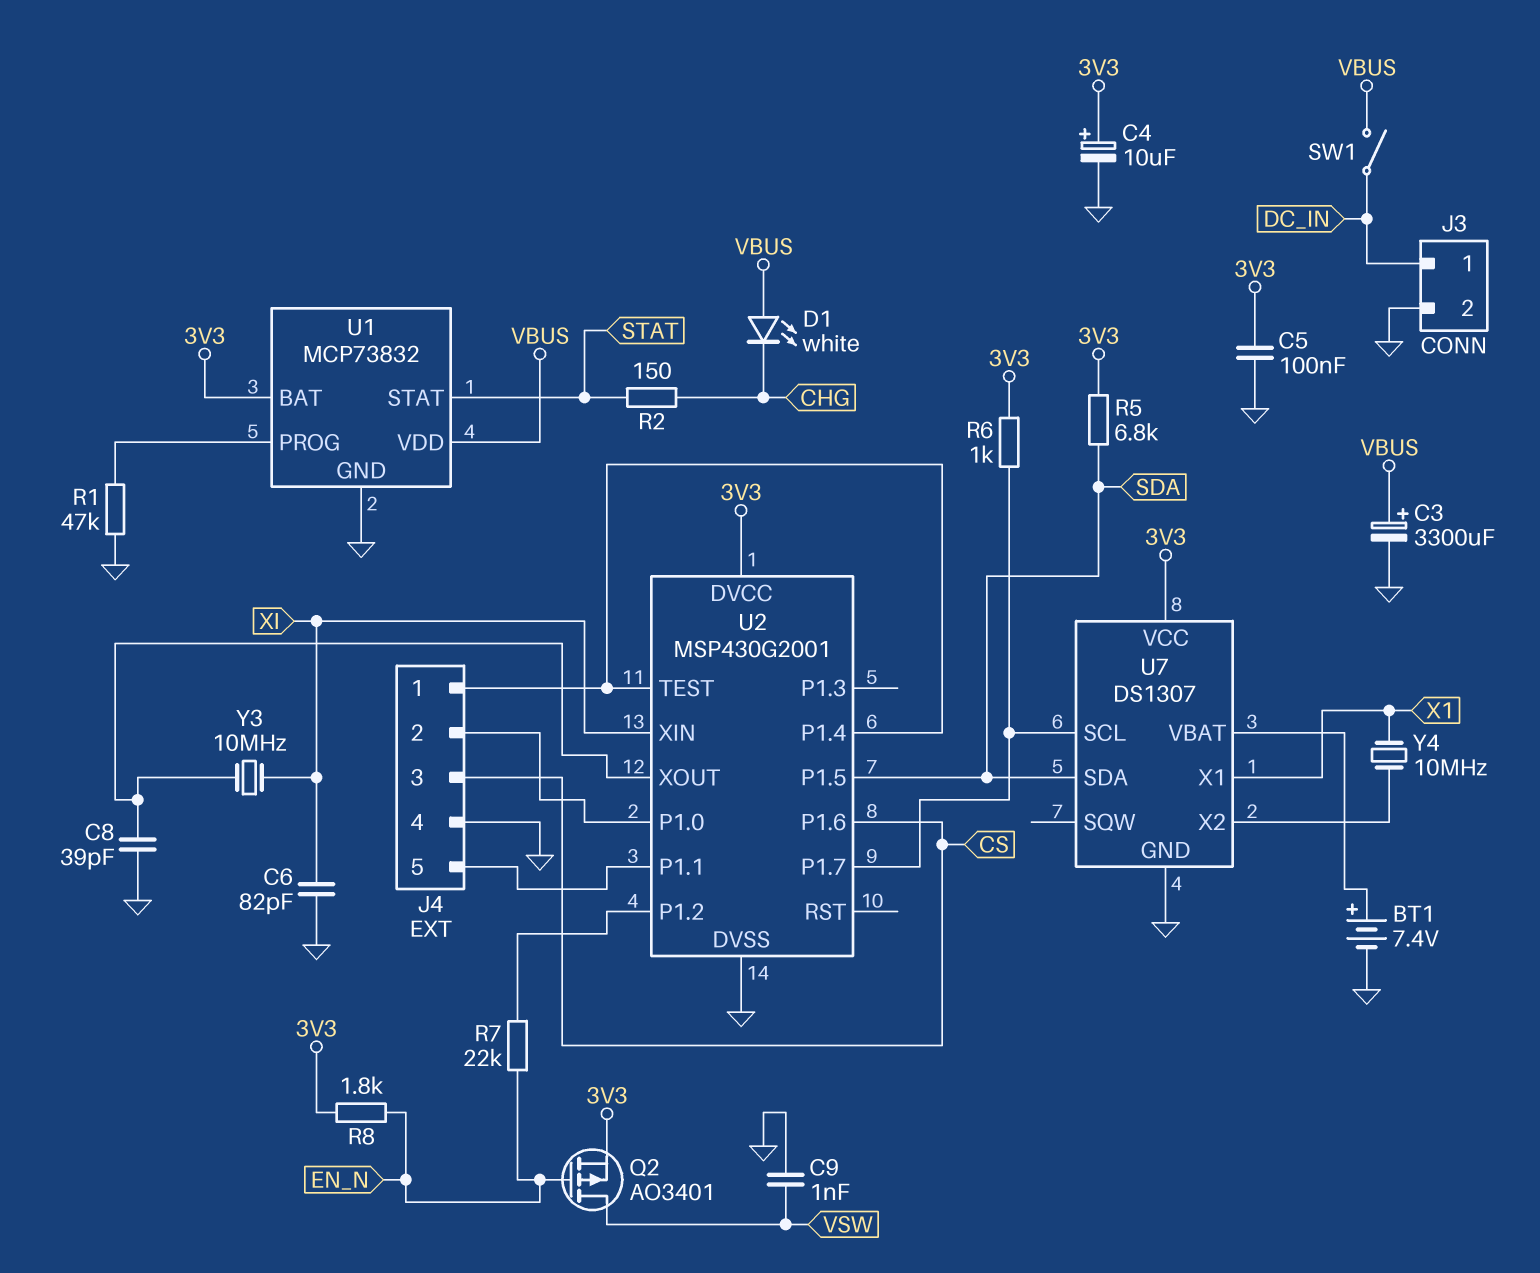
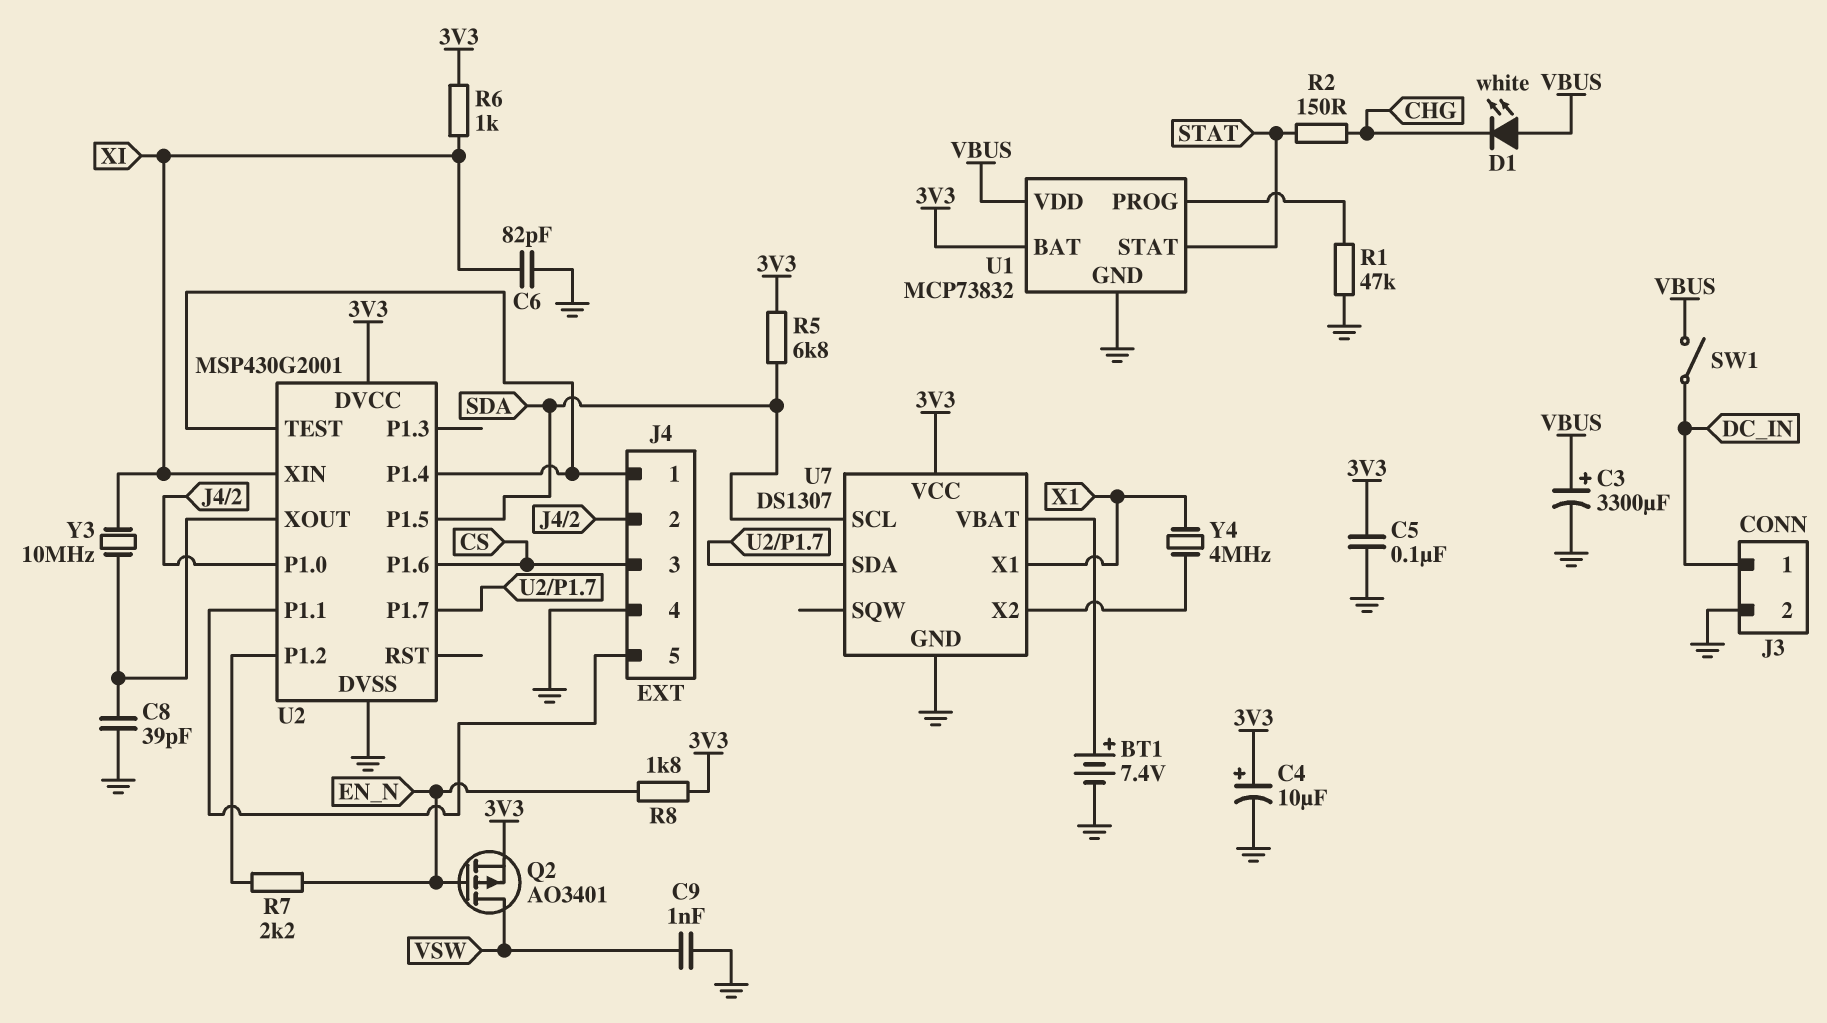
R6: 1k (3V3, U2/P1.7) -> 1k (3V3, XI)
R7: 22k (EN_N, U2/P1.2) -> 2.2k (EN_N, U2/P1.2)
U7 pin SCL: U2/P1.7 -> SDA
U7 pin SDA: SDA -> U2/P1.7
Y4: 10MHz (U7/X2, X1) -> 4MHz (U7/X2, X1)

